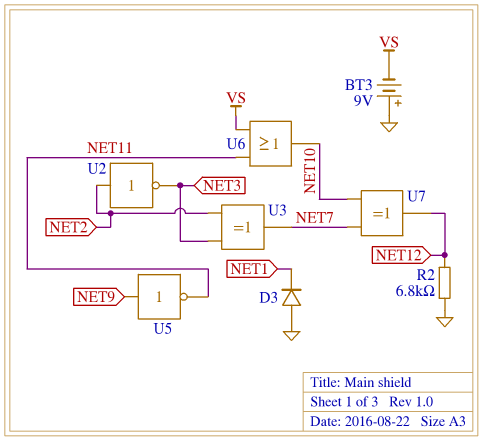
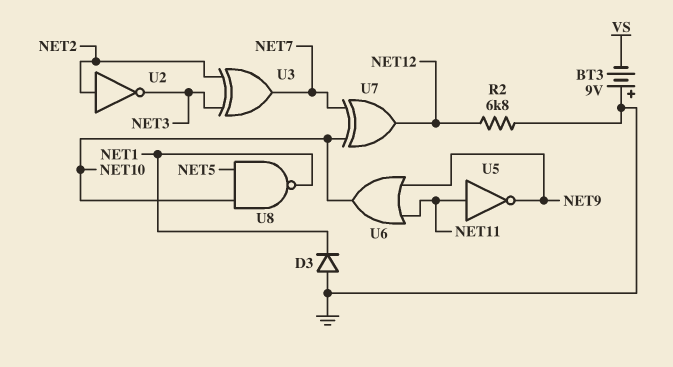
U5: NOT (in NET9, out NET11) -> NOT (in NET11, out NET9)
U6: OR (in NET11, in VS, out NET10) -> OR (in NET9, in NET11, out NET10)
U8: none -> NAND (in NET5, in NET10, out NET1)

